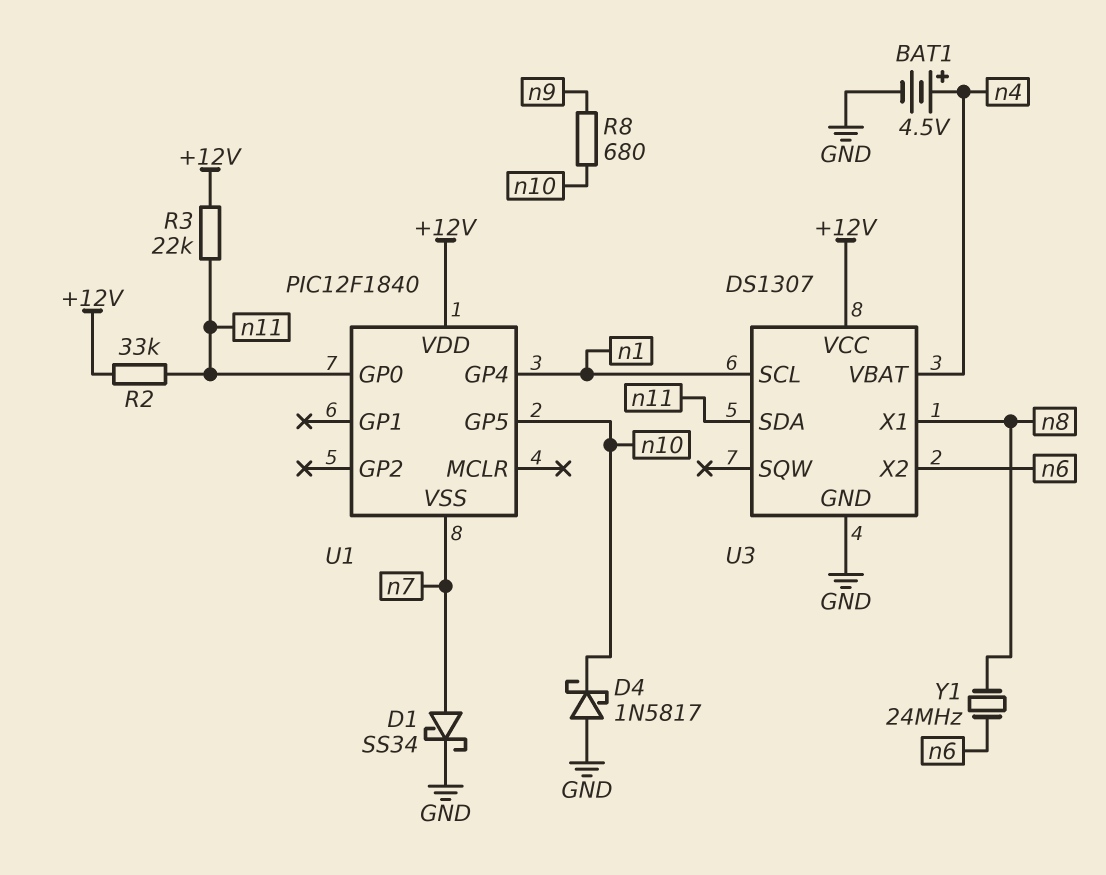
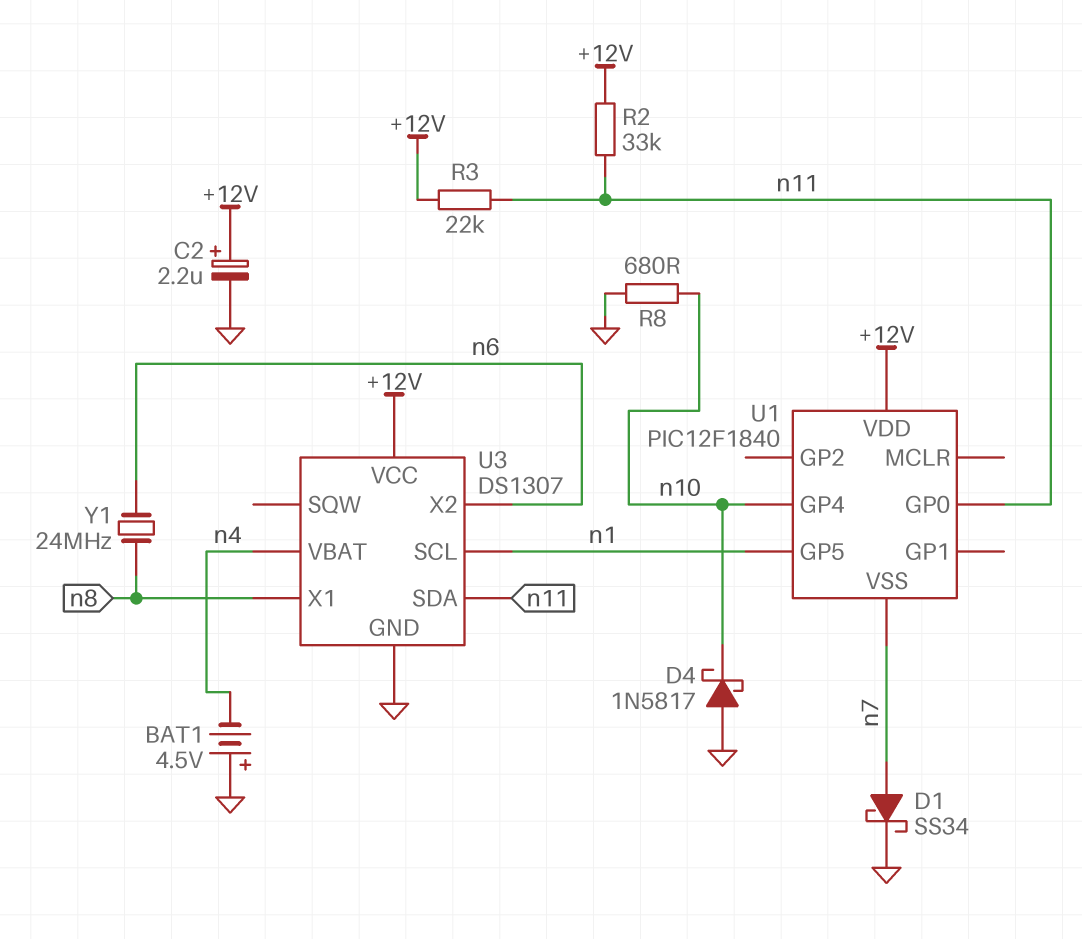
BAT1: 4.5V (plus n4, minus GND) -> 4.5V (plus GND, minus n4)
C2: none -> 2.2uF (plus +12V, minus GND)
R8: 680 (n9, n10) -> 680 (GND, n10)
U1 pin GP4: n1 -> n10
U1 pin GP5: n10 -> n1

